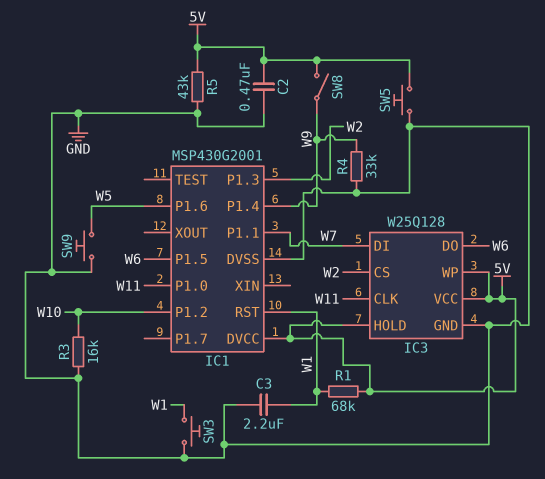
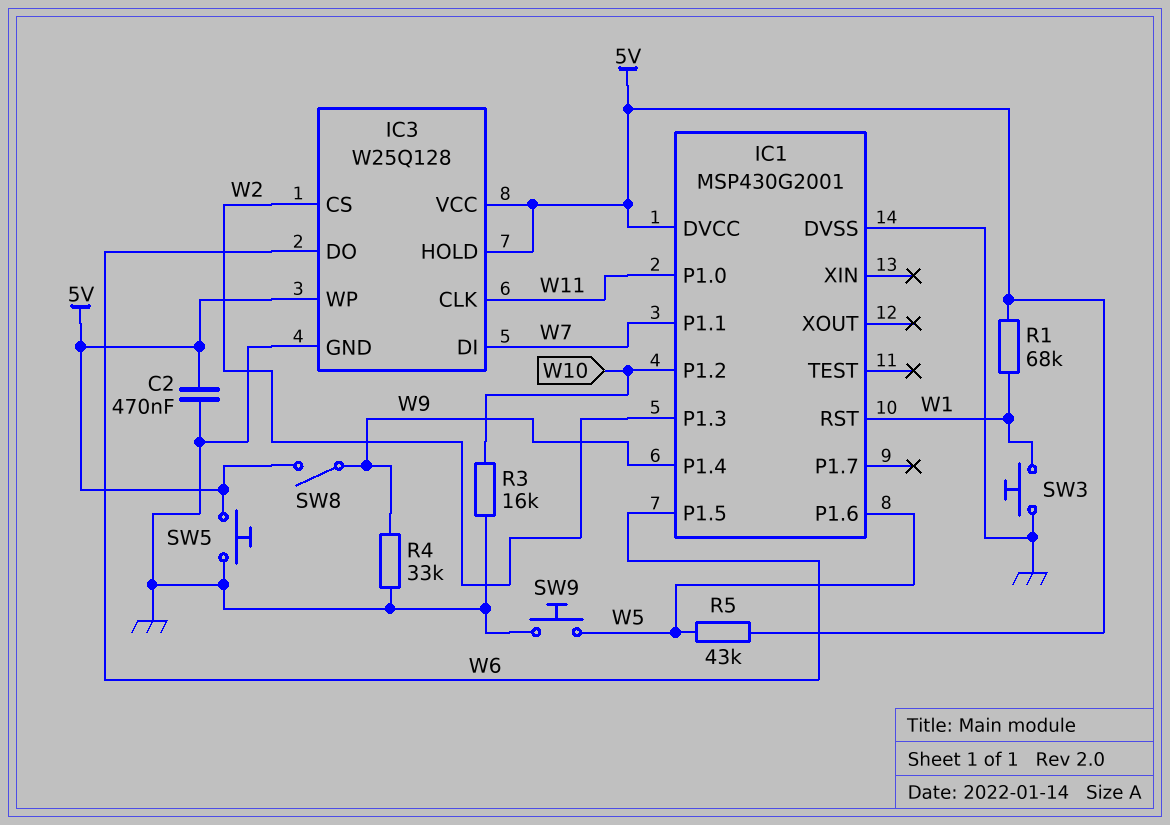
C3: 2.2uF (GND, W1) -> none
R5: 43k (5V, GND) -> 43k (5V, W5)

